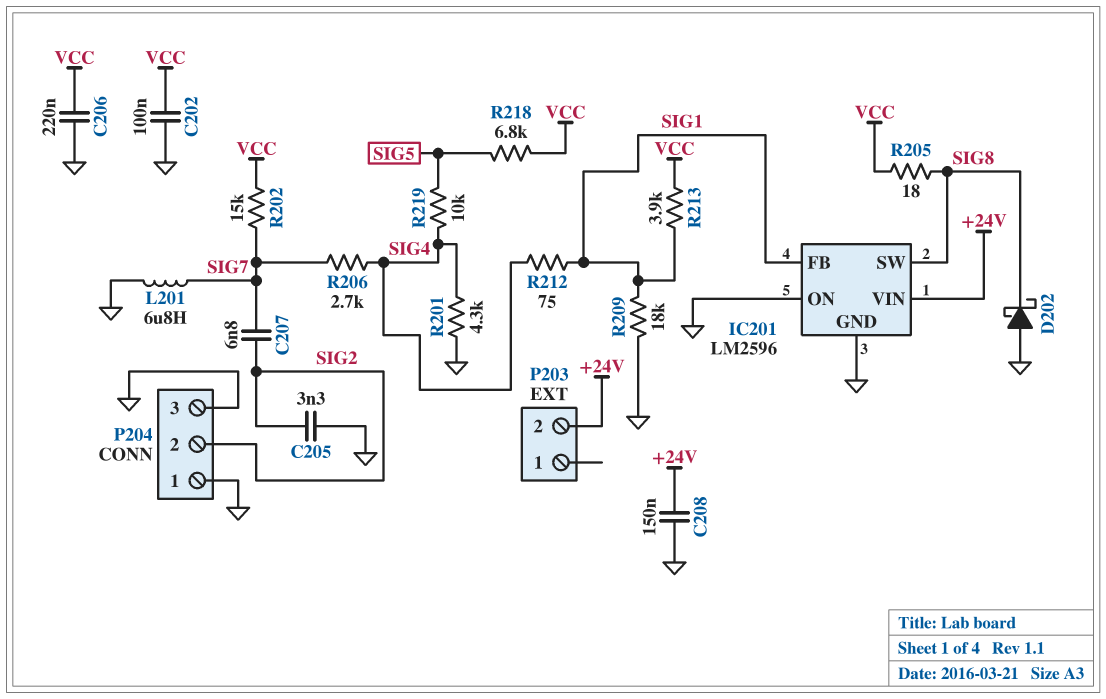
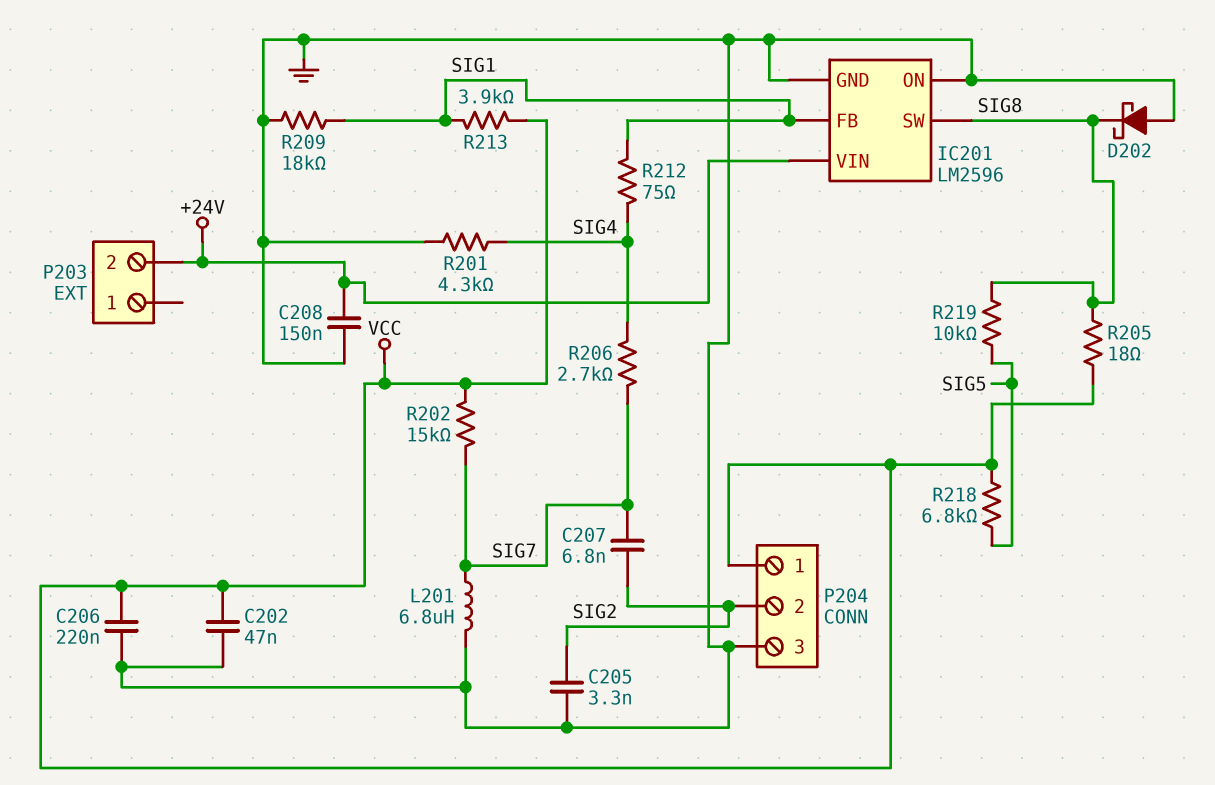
C202: 100nF (GND, VCC) -> 47nF (GND, VCC)
P204 pin 1: GND -> VCC
R219: 10k (SIG4, SIG5) -> 10k (SIG5, SIG8)

